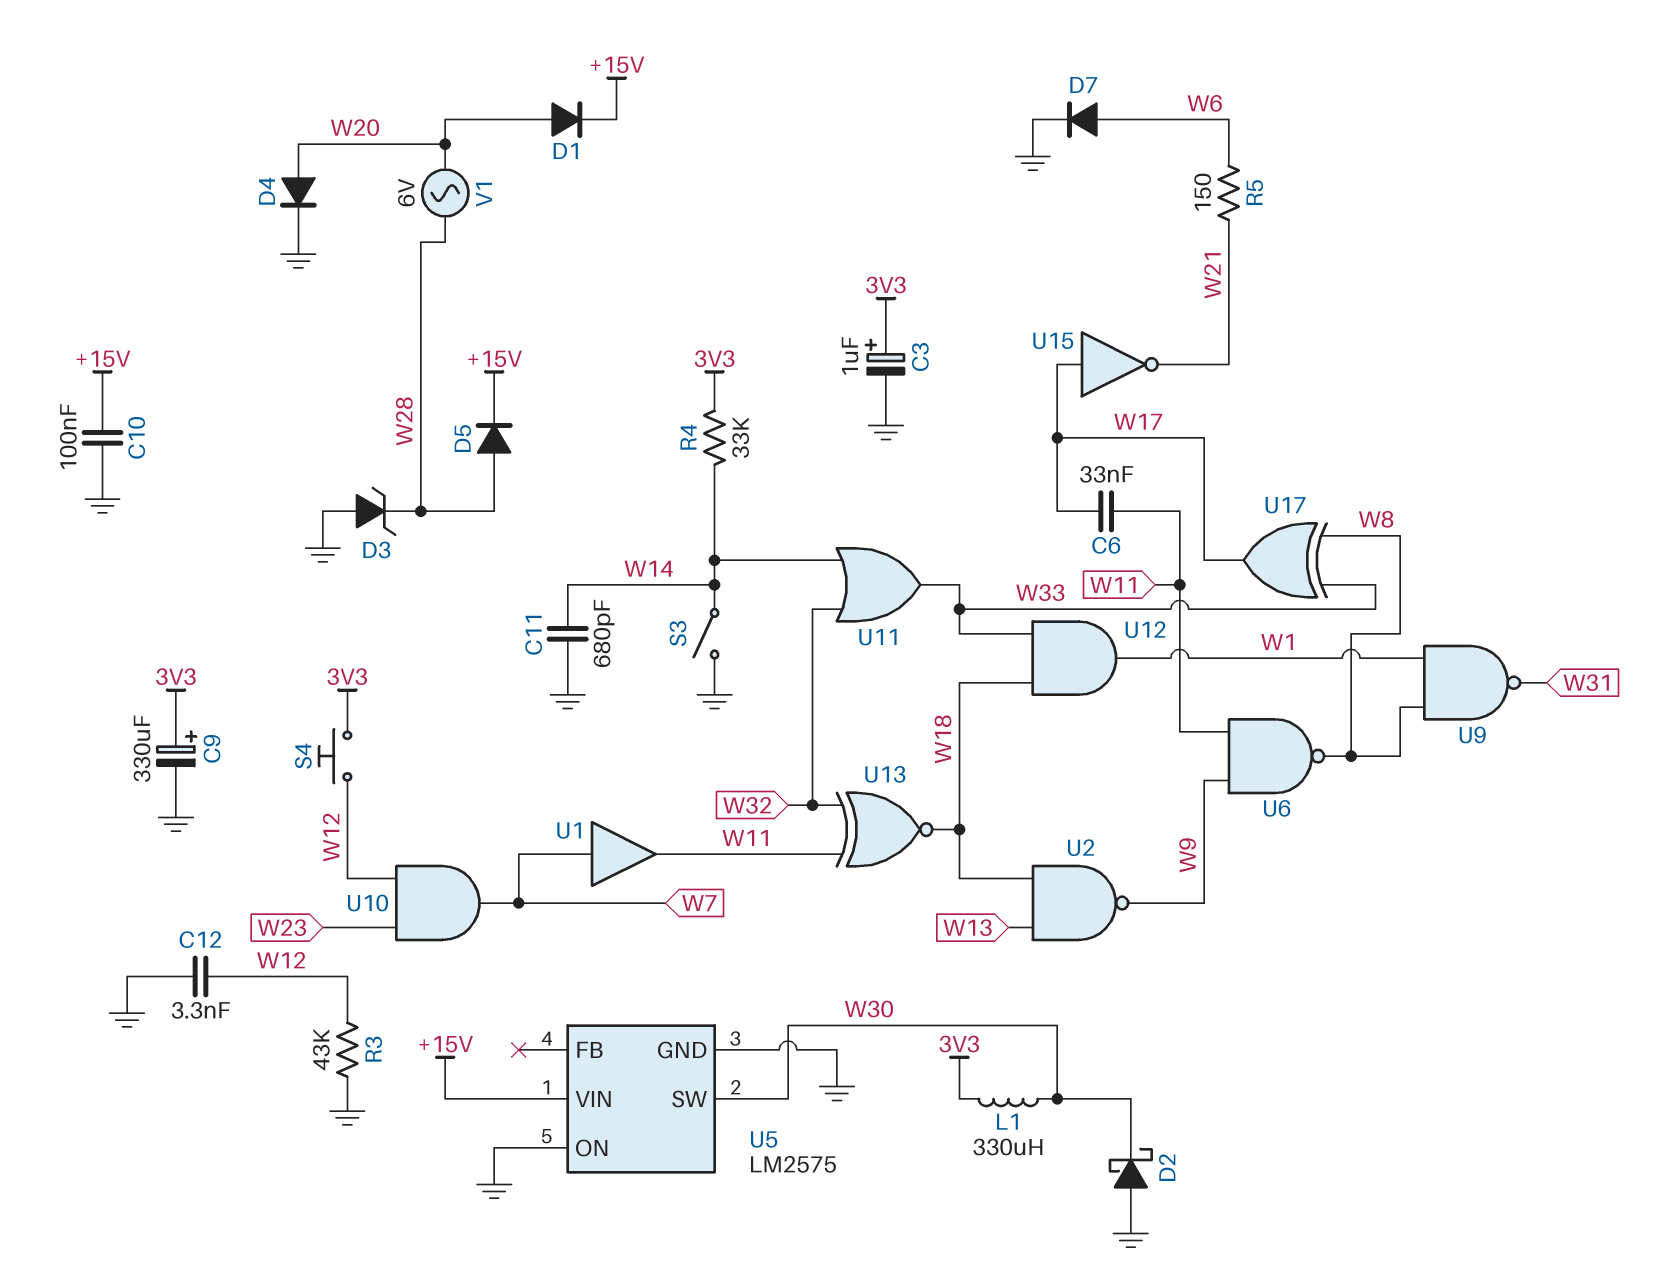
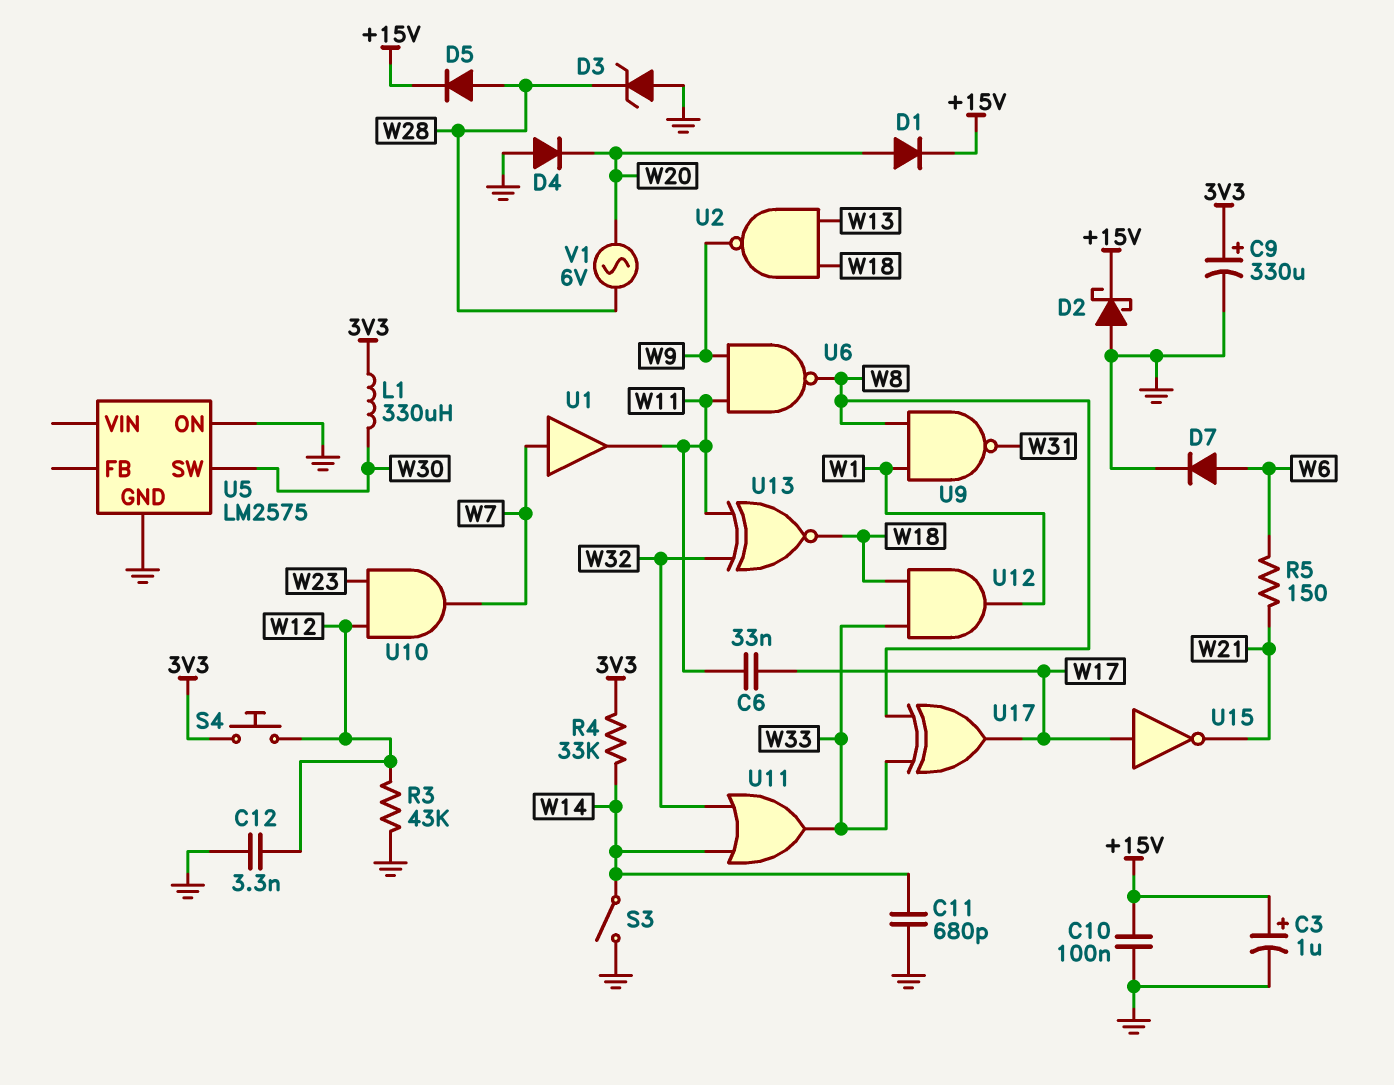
C3: 1uF (plus 3V3, minus GND) -> 1uF (plus +15V, minus GND)
D2: schottky (A GND, K W30) -> schottky (A GND, K +15V)
D4: diode (A W20, K GND) -> diode (A GND, K W20)
U5 pin VIN: +15V -> none

